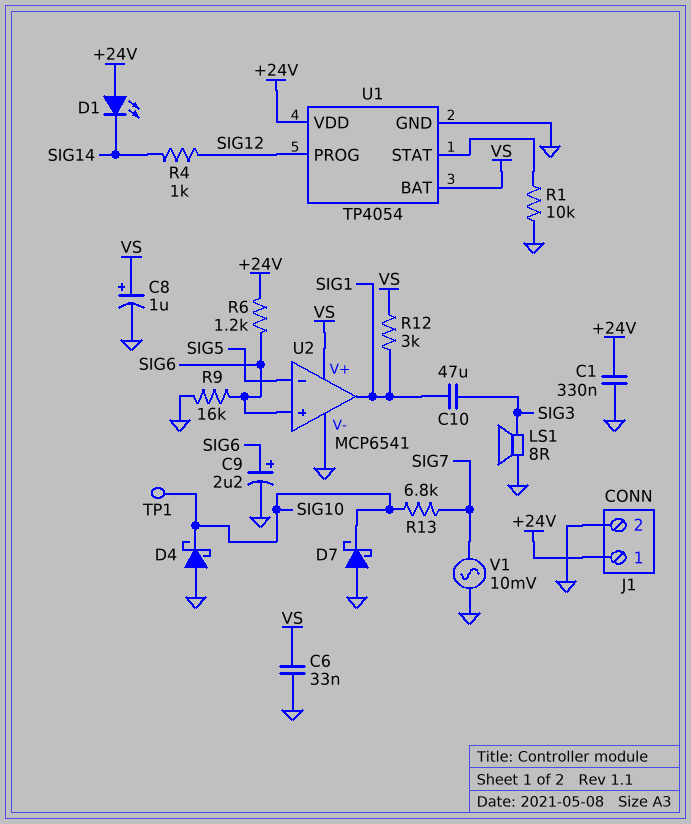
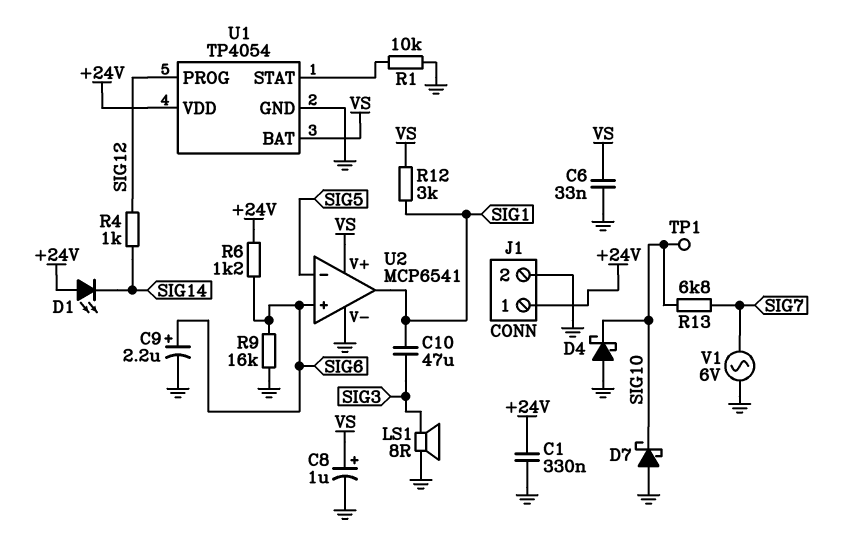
V1: AC 10mV (GND, SIG7) -> AC 6V (GND, SIG7)

